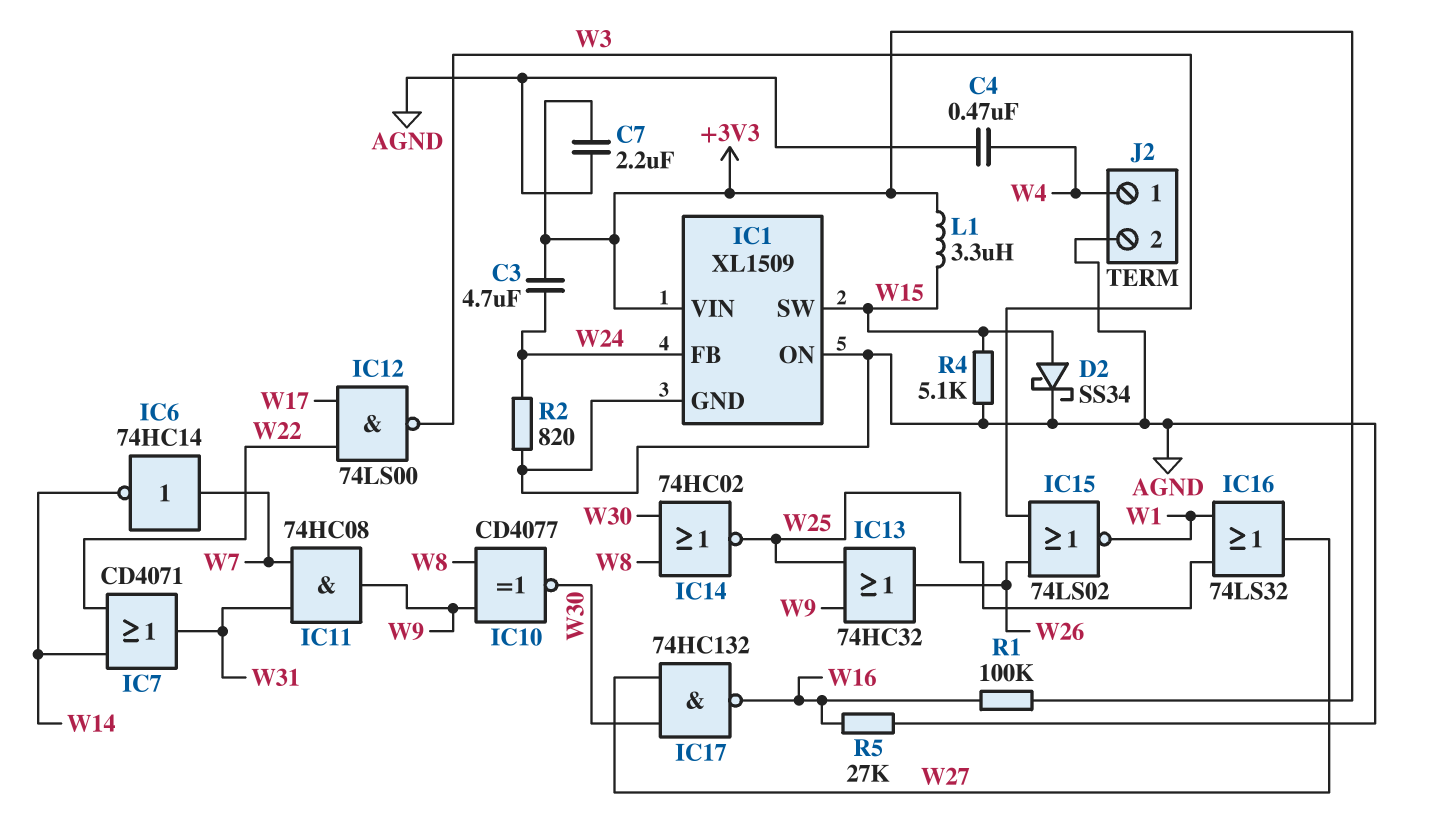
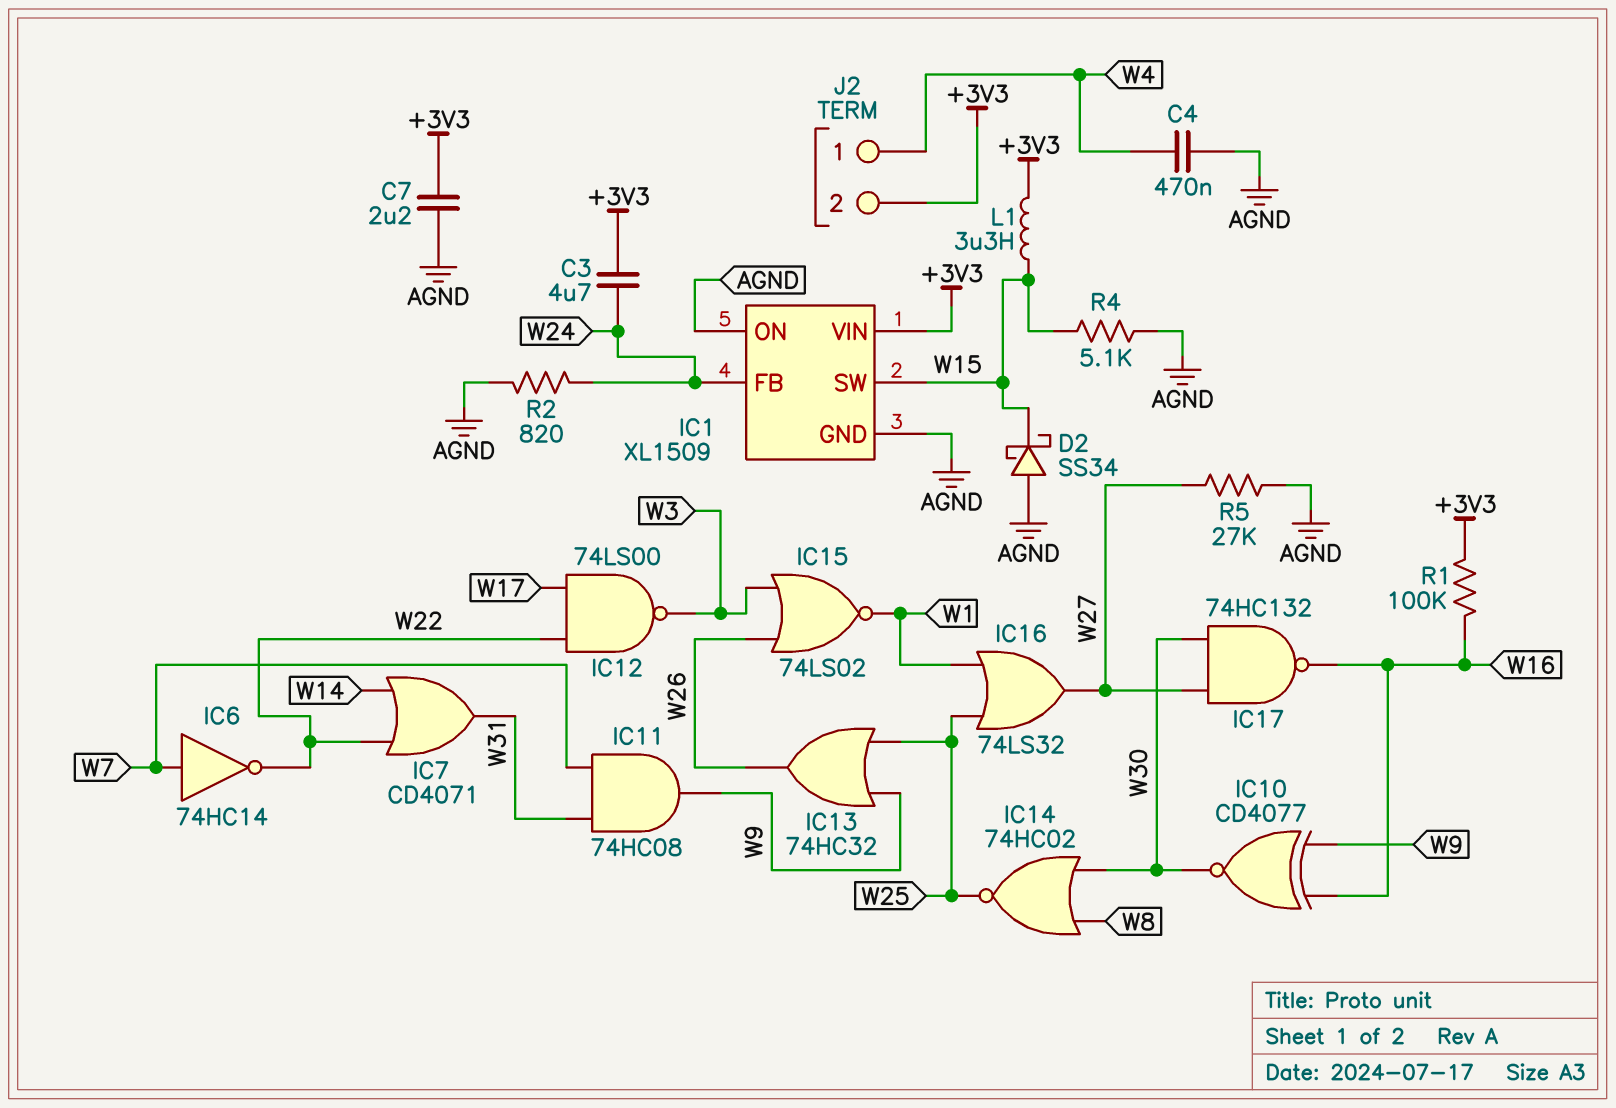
D2: schottky SS34 (A W15, K AGND) -> schottky SS34 (A AGND, K W15)
IC6: NOT 74HC14 (in W7, out W14) -> NOT 74HC14 (in W7, out W22)
IC10: XNOR CD4077 (in W8, in W9, out W30) -> XNOR CD4077 (in W9, in W16, out W30)
J2 pin 2: AGND -> +3V3
R5: 27k (AGND, W16) -> 27k (AGND, W27)

